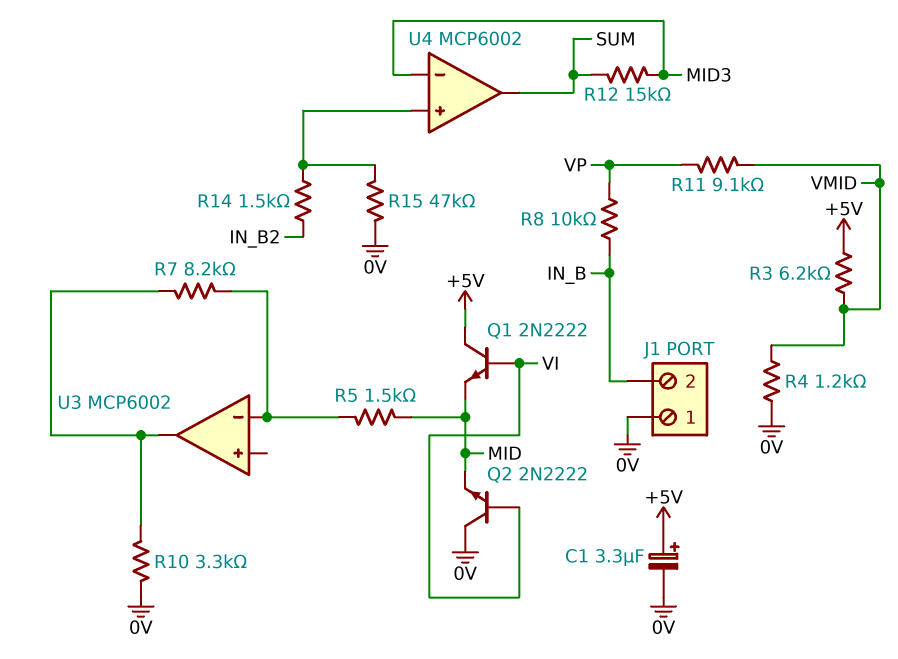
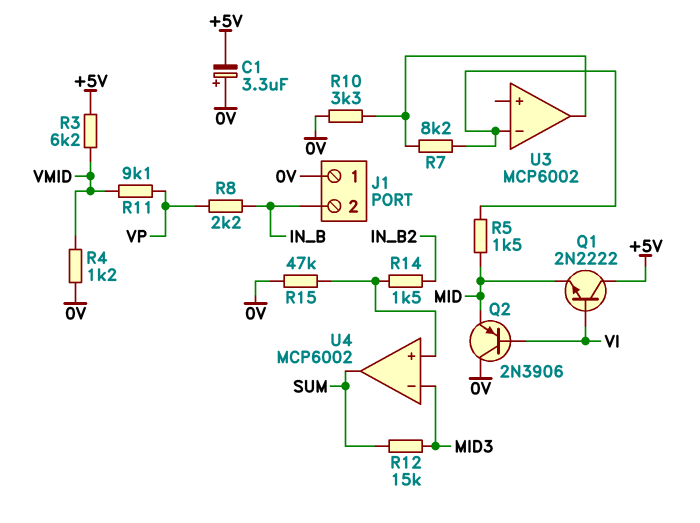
C1: 3.3uF (plus +5V, minus 0V) -> 3.3uF (plus 0V, minus +5V)
Q2: NPN 2N2222 (B VI, C 0V, E MID) -> PNP 2N3906 (B VI, C 0V, E MID)
R8: 10k (IN_B, VP) -> 2.2k (IN_B, VP)

